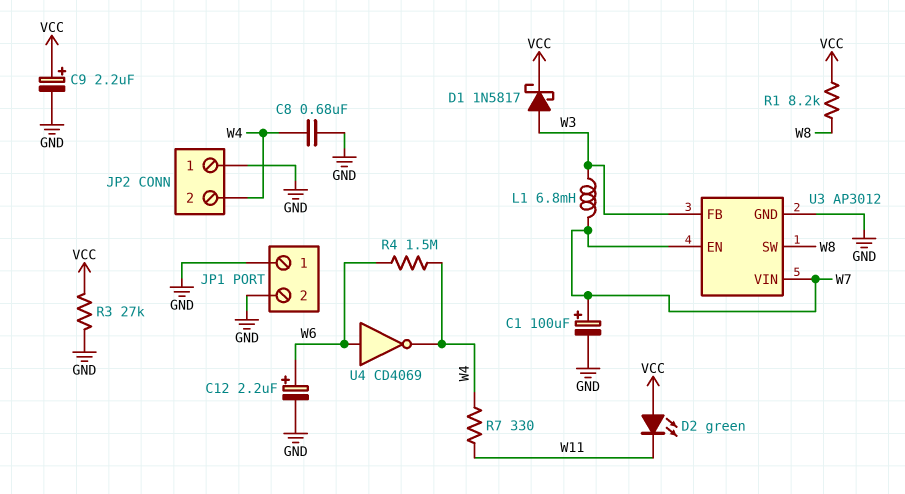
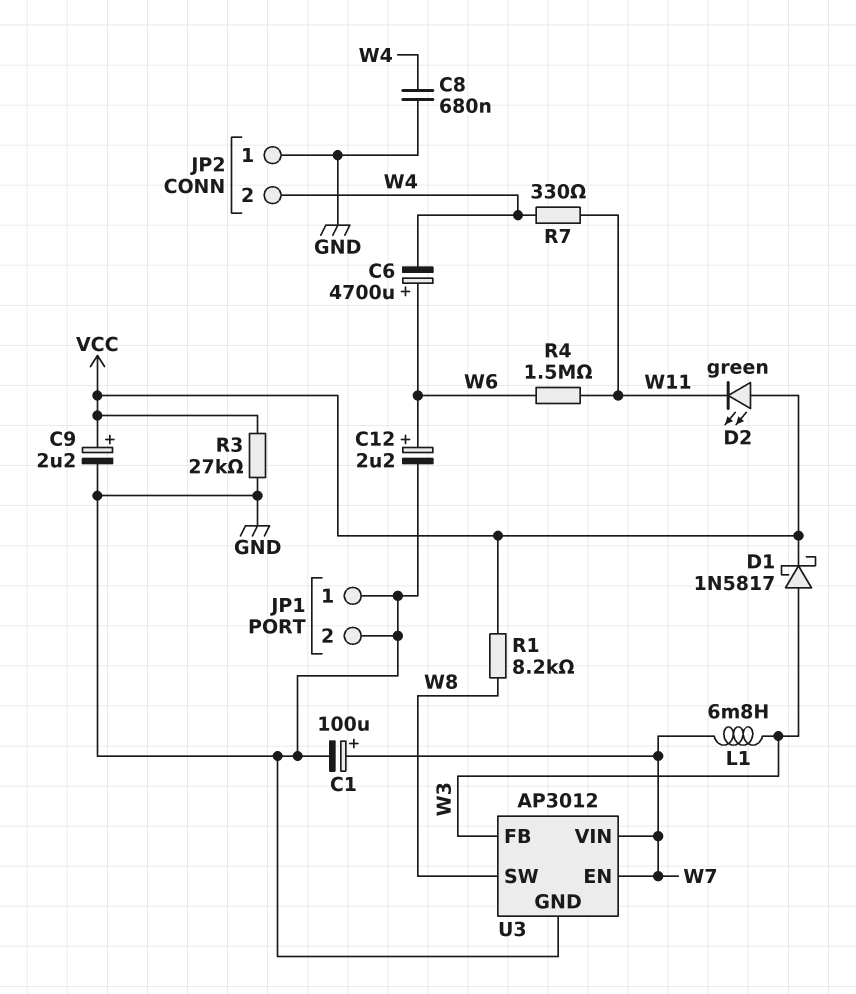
C6: none -> 4700uF (plus W6, minus W4)
R4: 1.5M (W4, W6) -> 1.5M (W6, W11)
U4: NOT CD4069 (in W6, out W4) -> none

